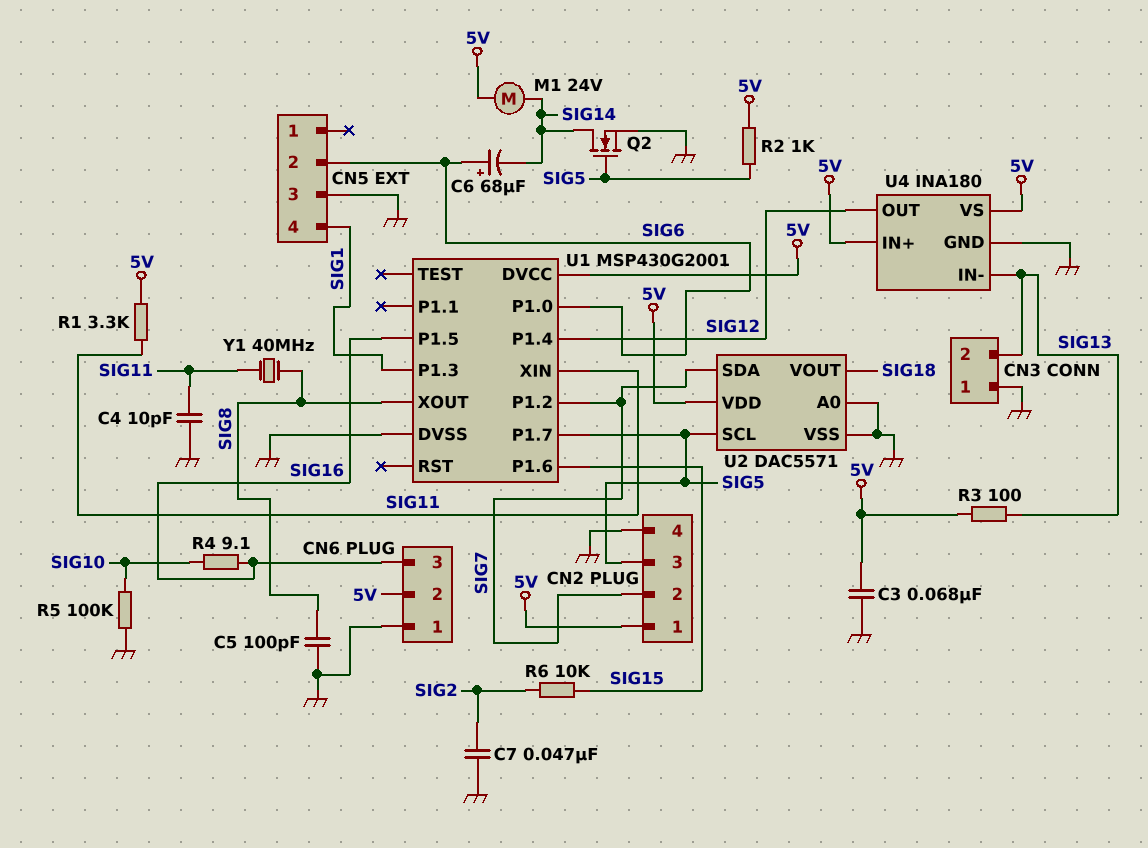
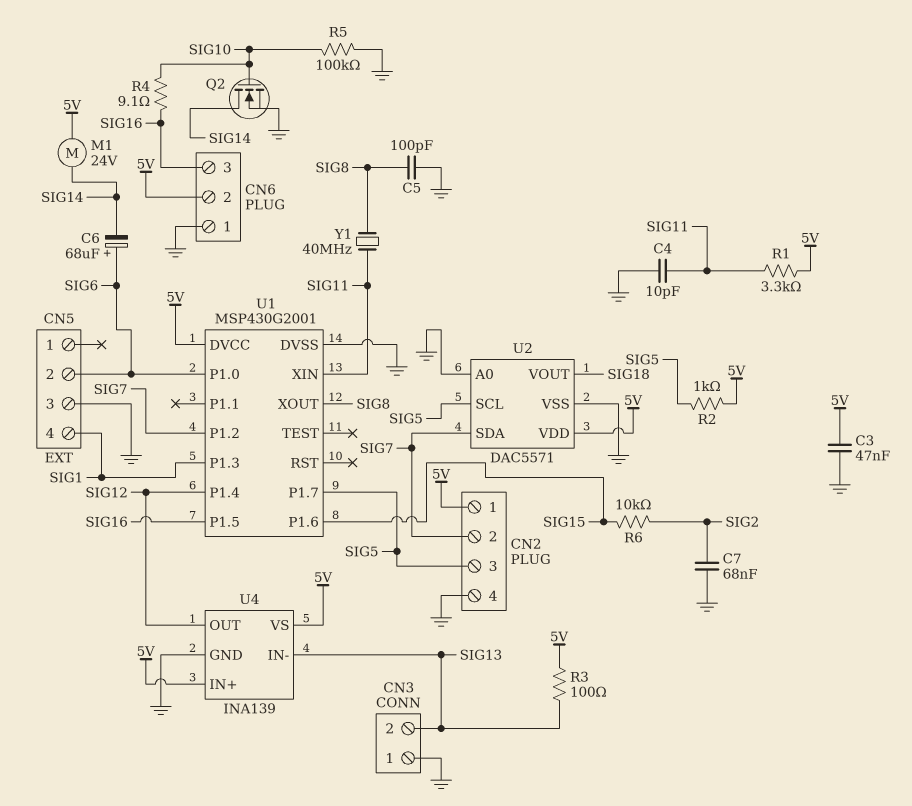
C3: 68nF (5V, GND) -> 47nF (5V, GND)
C7: 47nF (GND, SIG2) -> 68nF (GND, SIG2)
Q2: NMOS (G SIG5, D SIG14, S GND) -> NMOS (G SIG10, D SIG14, S GND)
U4: INA180 -> INA139

